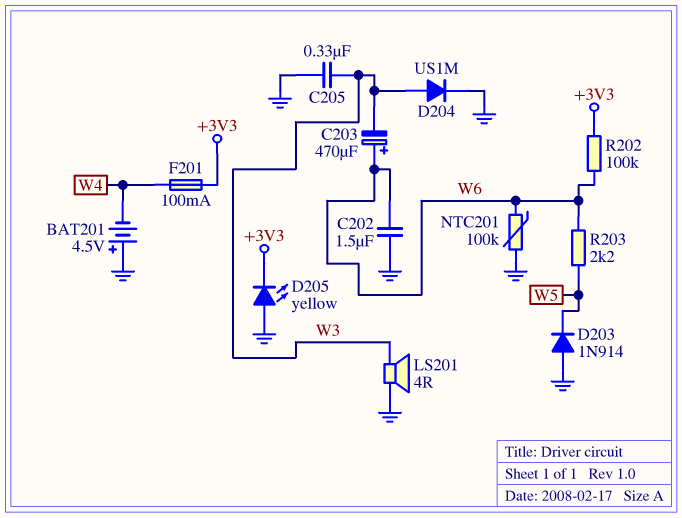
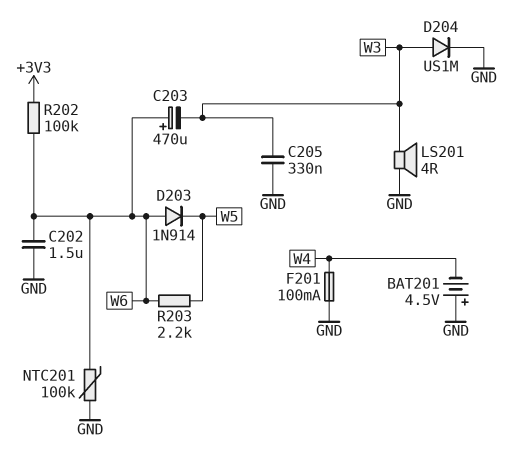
D203: diode 1N914 (A GND, K W5) -> diode 1N914 (A W6, K W5)
D205: LED yellow (A GND, K +3V3) -> none
F201: 100mA (+3V3, W4) -> 100mA (GND, W4)

